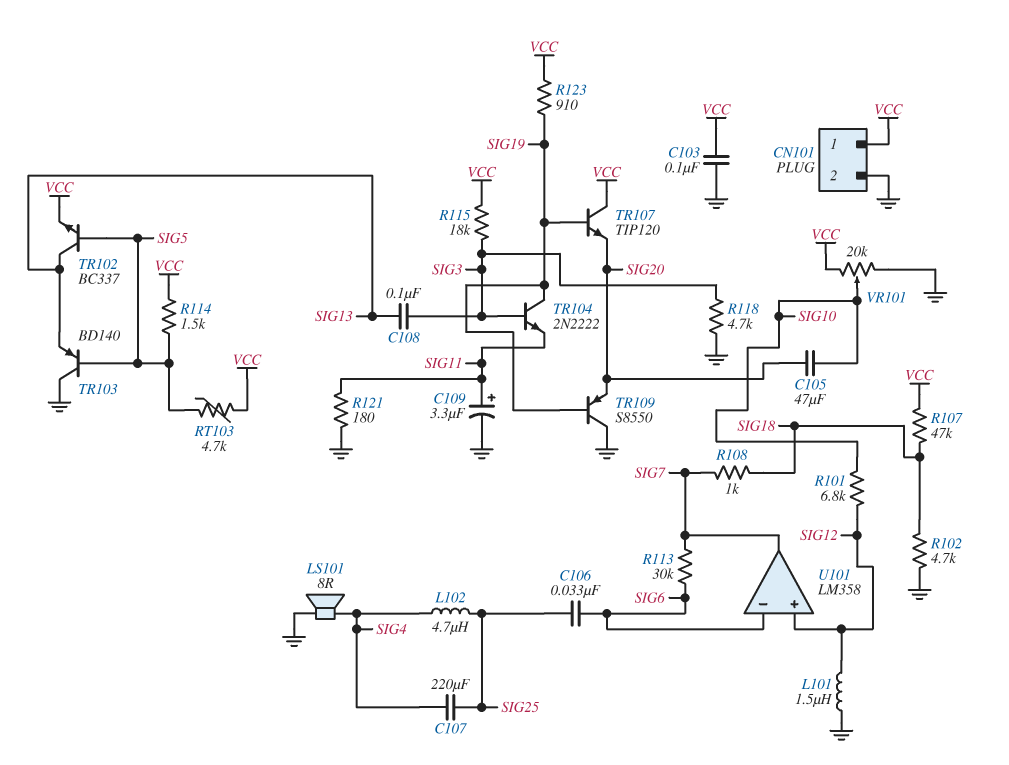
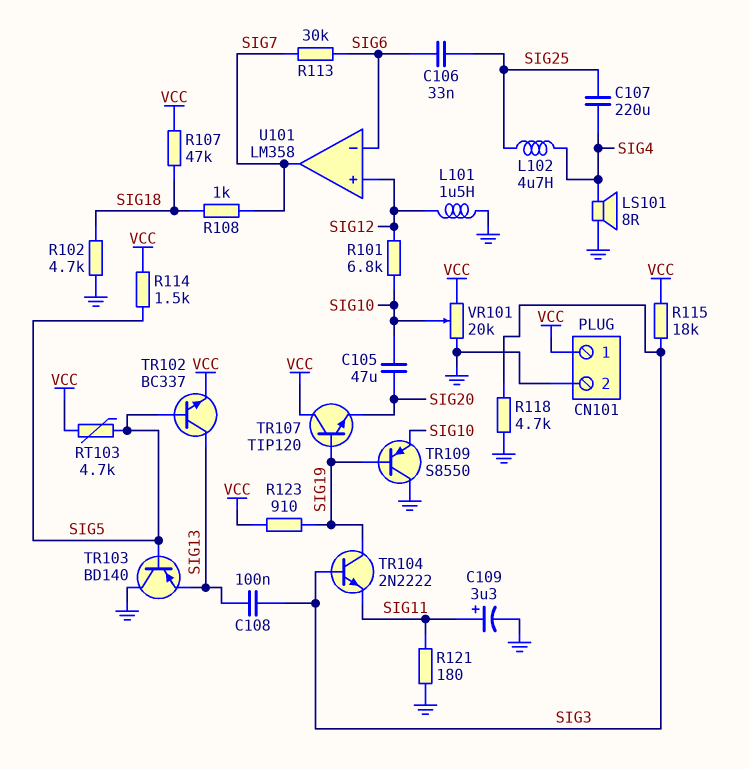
C103: 100nF (GND, VCC) -> none
TR109: PNP S8550 (B SIG19, C GND, E SIG20) -> PNP S8550 (B SIG19, C GND, E SIG10)

